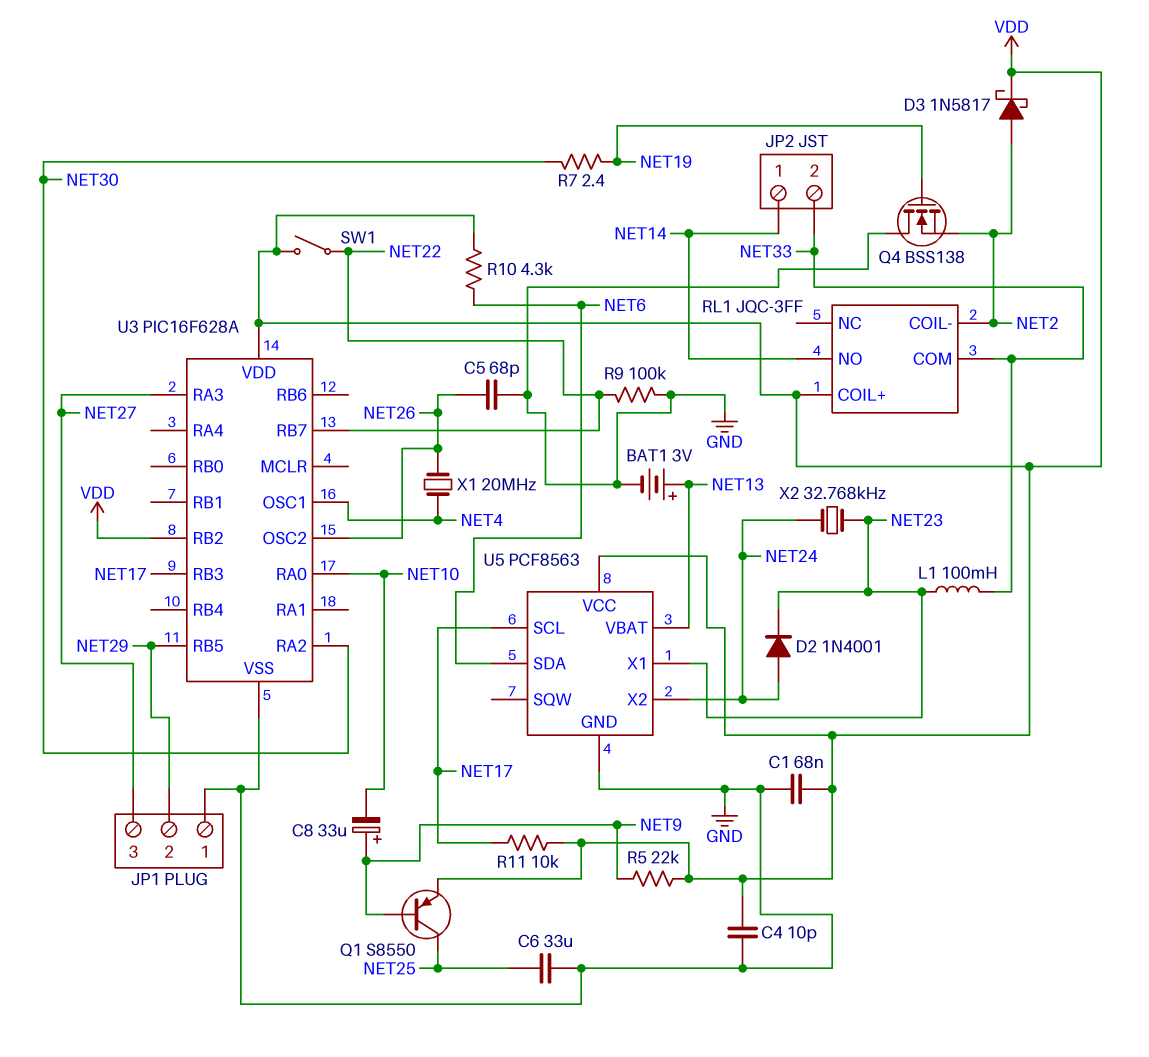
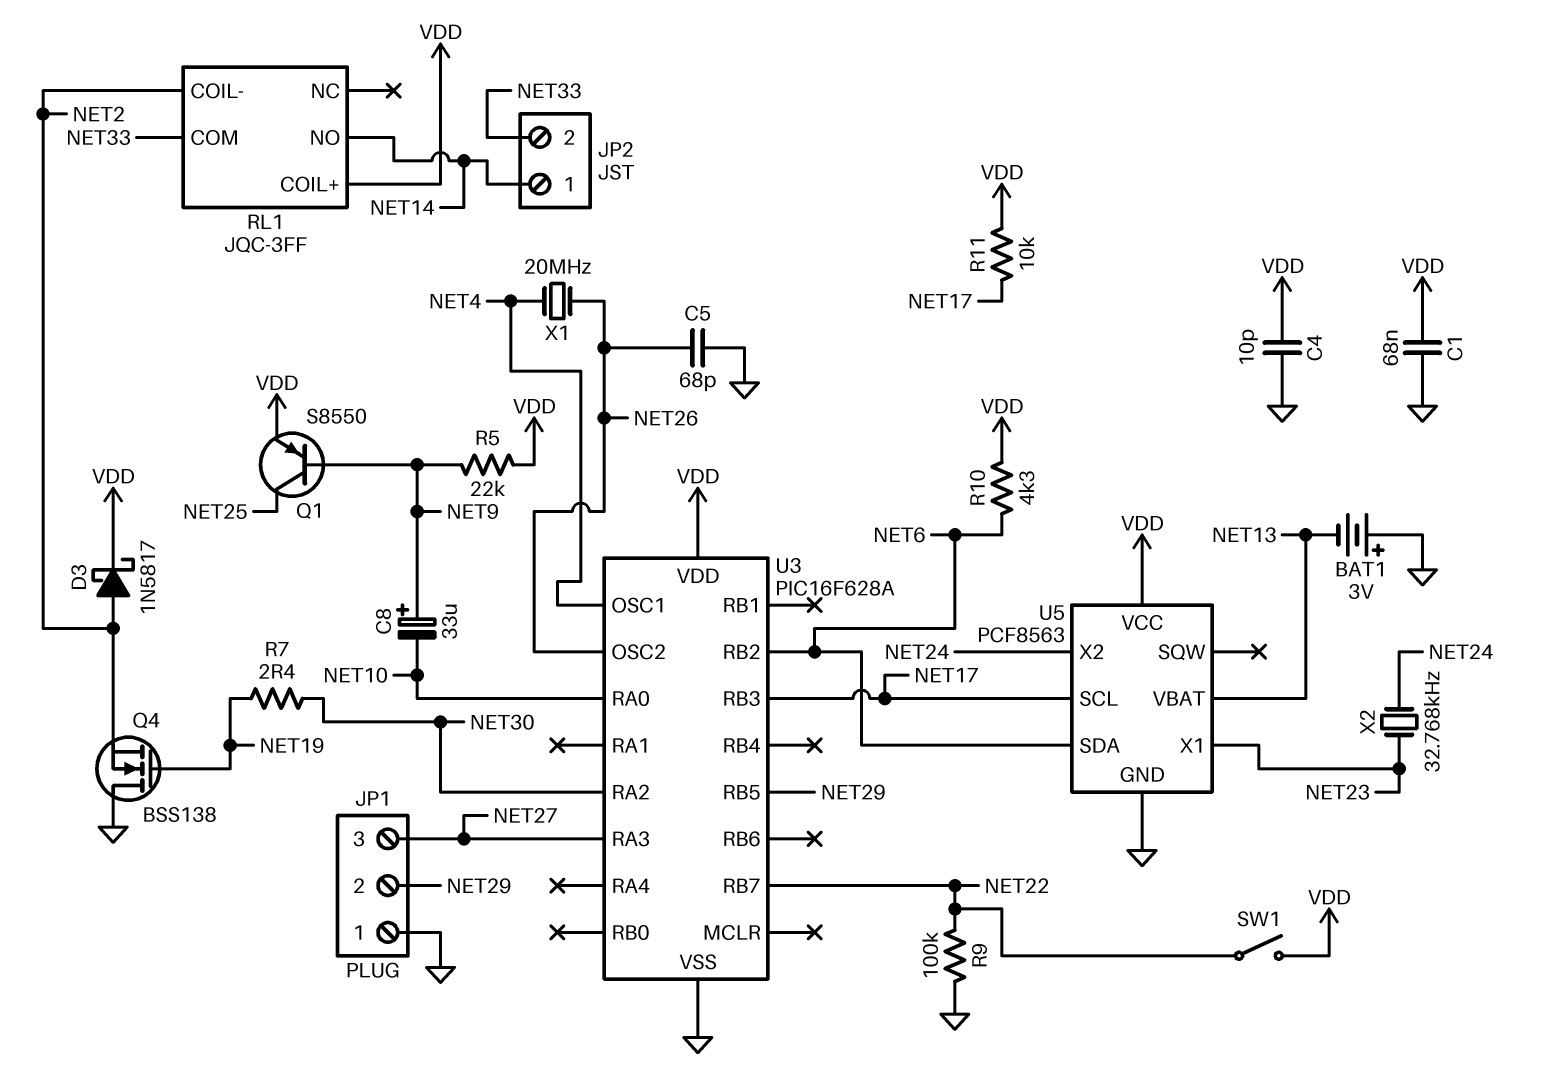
BAT1: 3V (plus NET13, minus GND) -> 3V (plus GND, minus NET13)
C6: 33uF (GND, NET25) -> none
D2: diode 1N4001 (A NET24, K NET23) -> none
L1: 100mH (NET23, NET33) -> none
U3 pin RB2: VDD -> NET6

